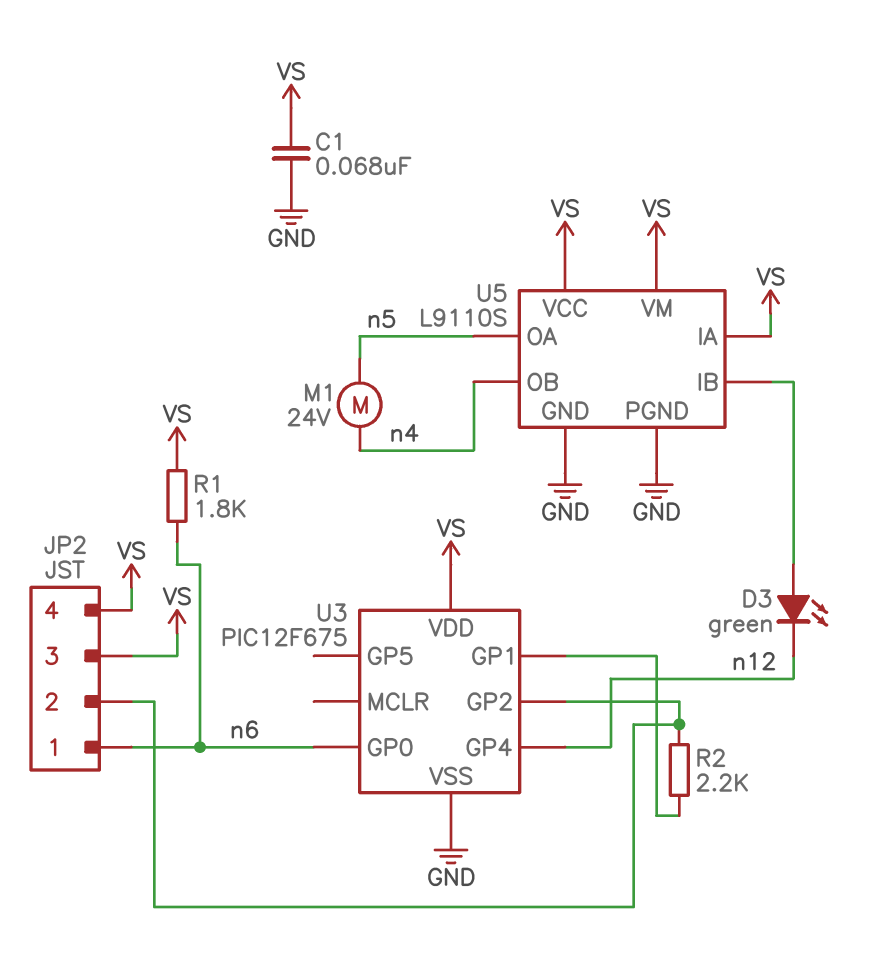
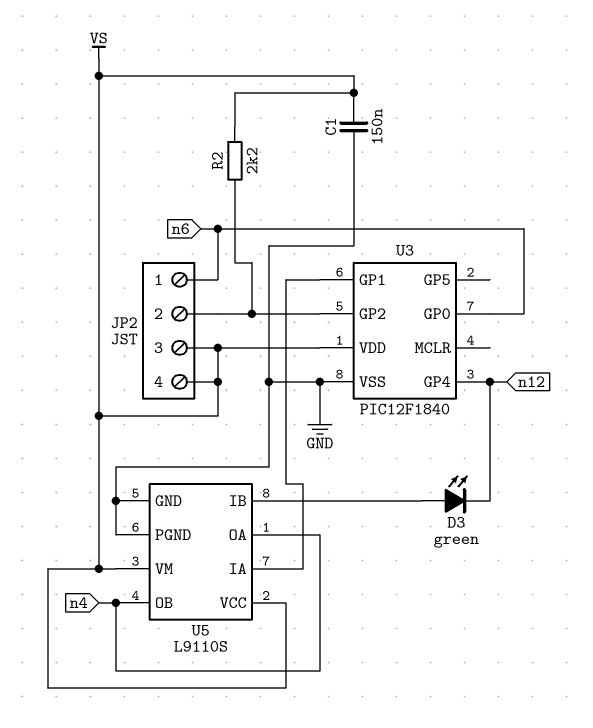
C1: 68nF (GND, VS) -> 150nF (GND, VS)
M1: motor 24V (n4, n5) -> none
R1: 1.8k (VS, n6) -> none
R2: 2.2k (JP2/2, U3/GP1) -> 2.2k (JP2/2, VS)
U3: PIC12F675 -> PIC12F1840
U5 pin IA: VS -> U3/GP1
U5 pin OA: n5 -> n4

